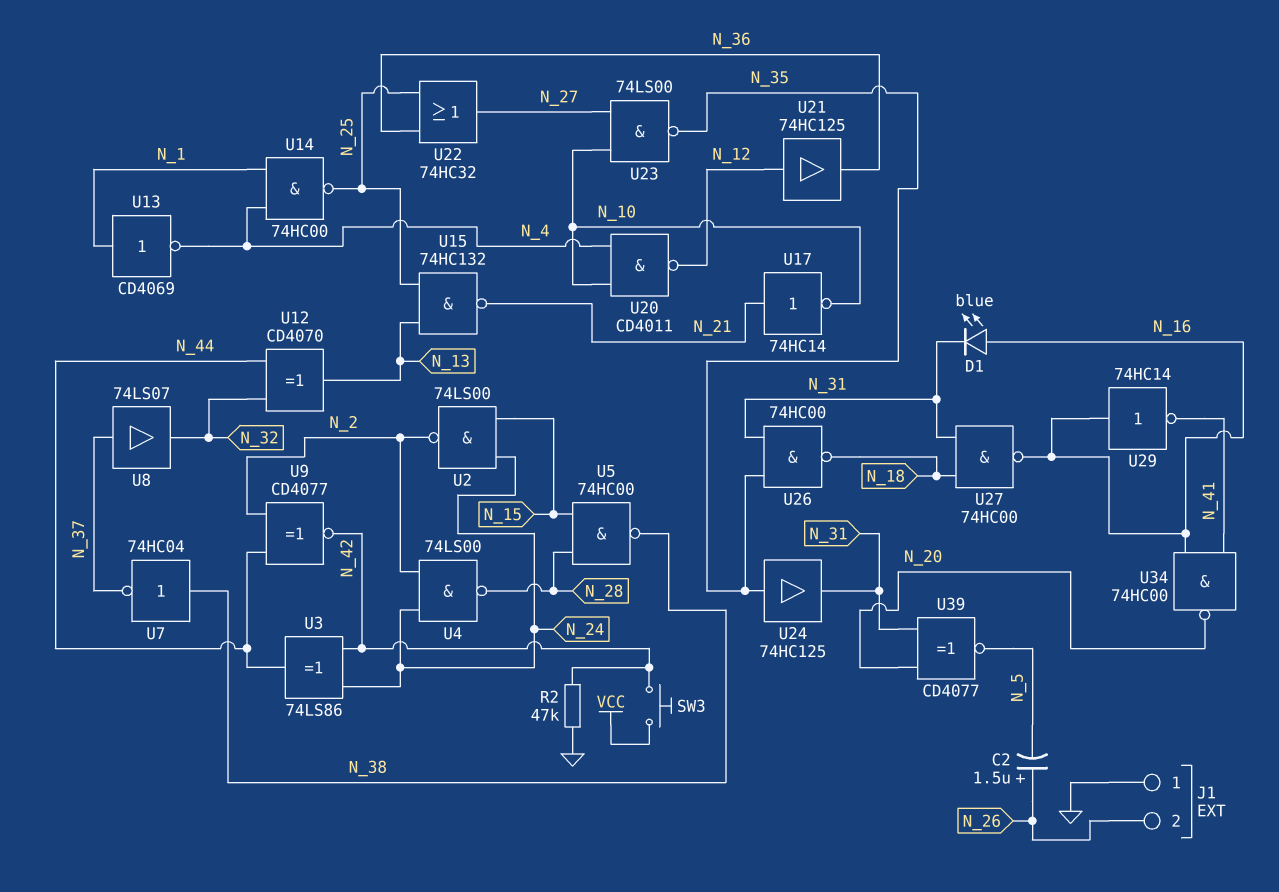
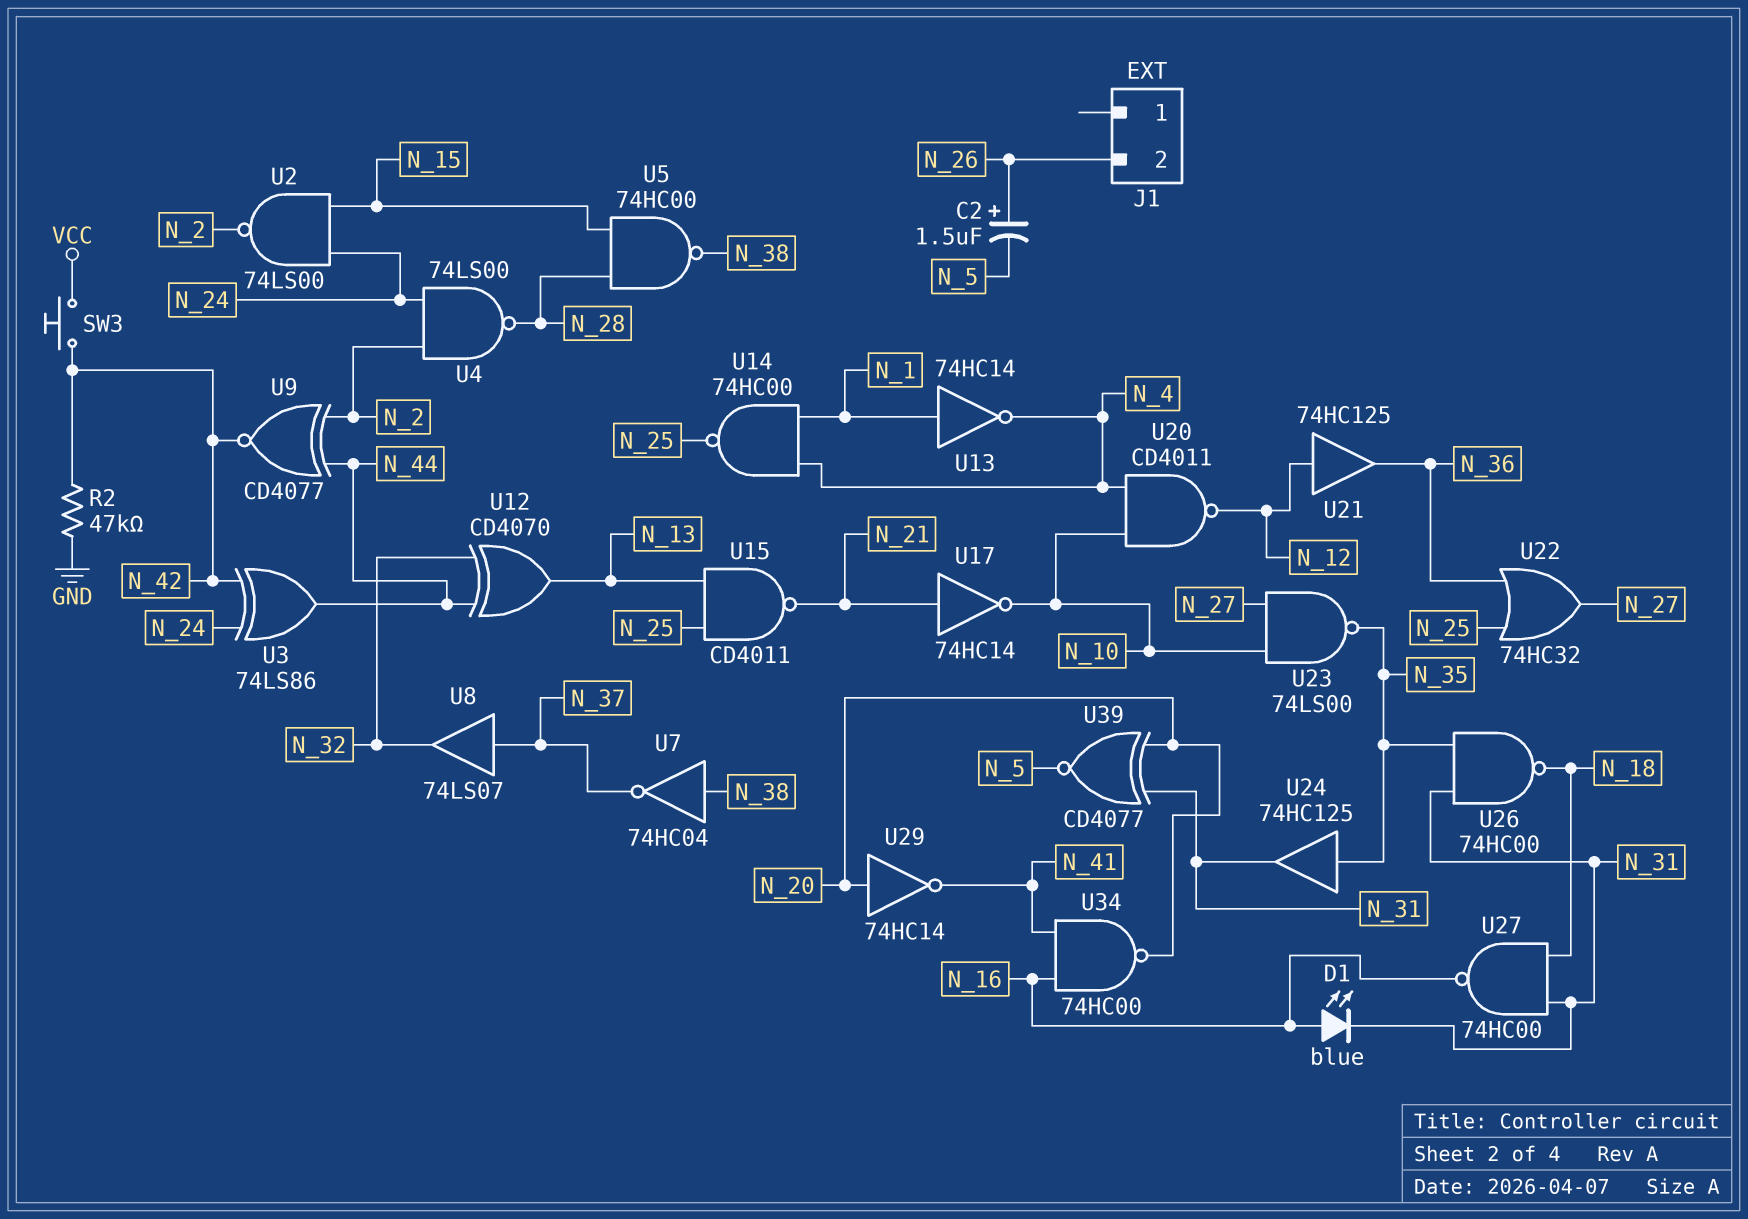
J1 pin 1: GND -> none
U13: NOT CD4069 (in N_1, out N_4) -> NOT 74HC14 (in N_1, out N_4)
U15: NAND 74HC132 (in N_13, in N_25, out N_21) -> NAND CD4011 (in N_13, in N_25, out N_21)
U29: NOT 74HC14 (in N_16, out N_41) -> NOT 74HC14 (in N_20, out N_41)

